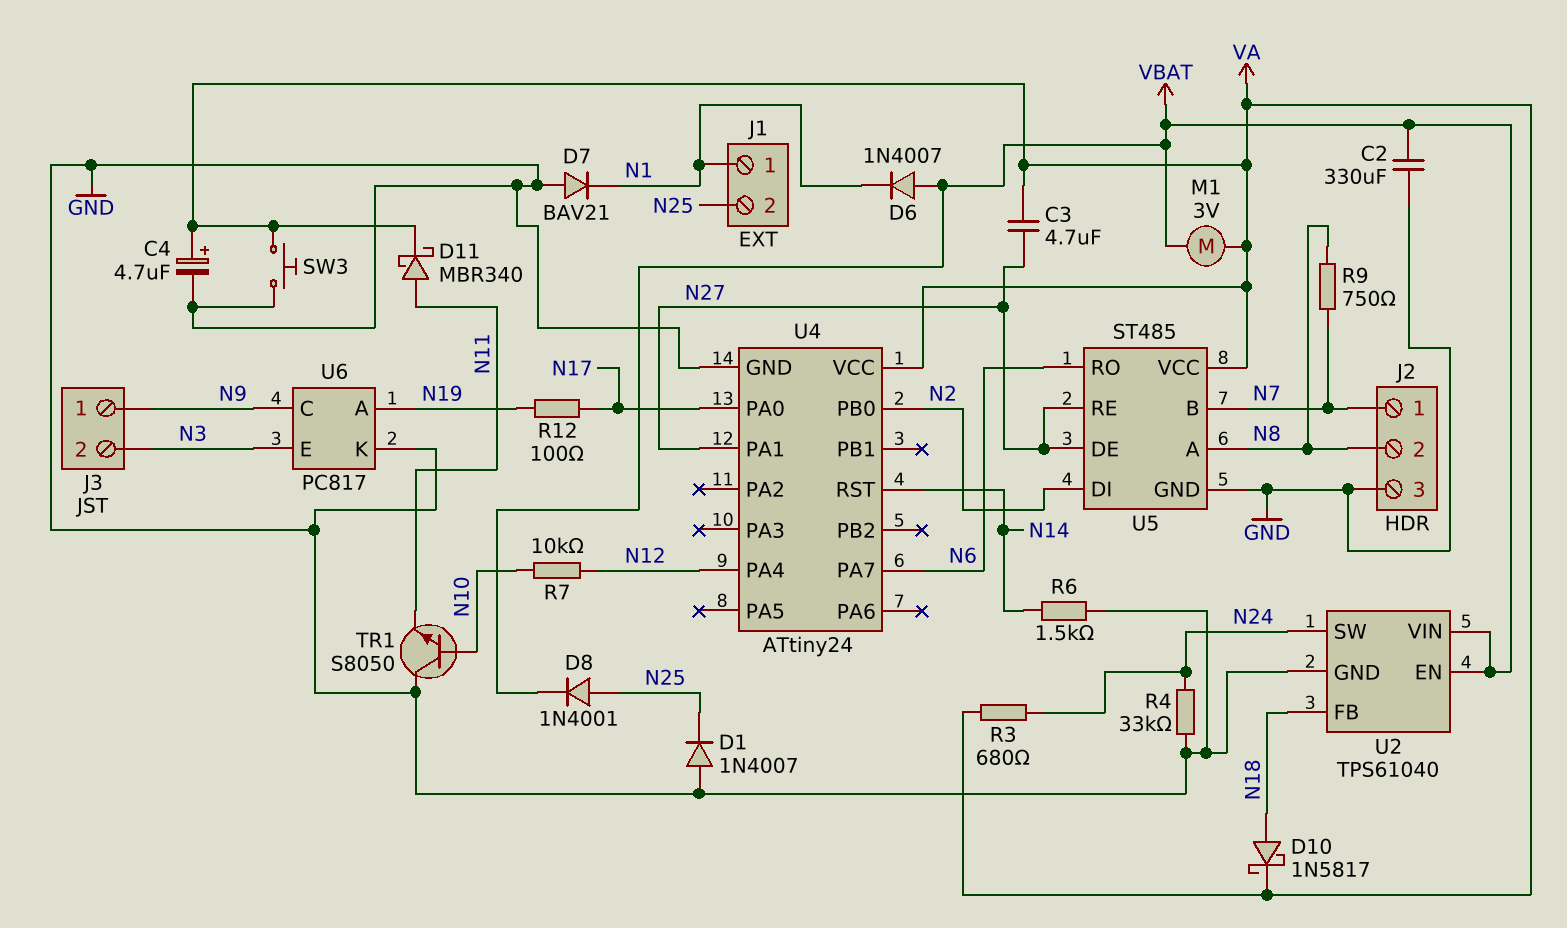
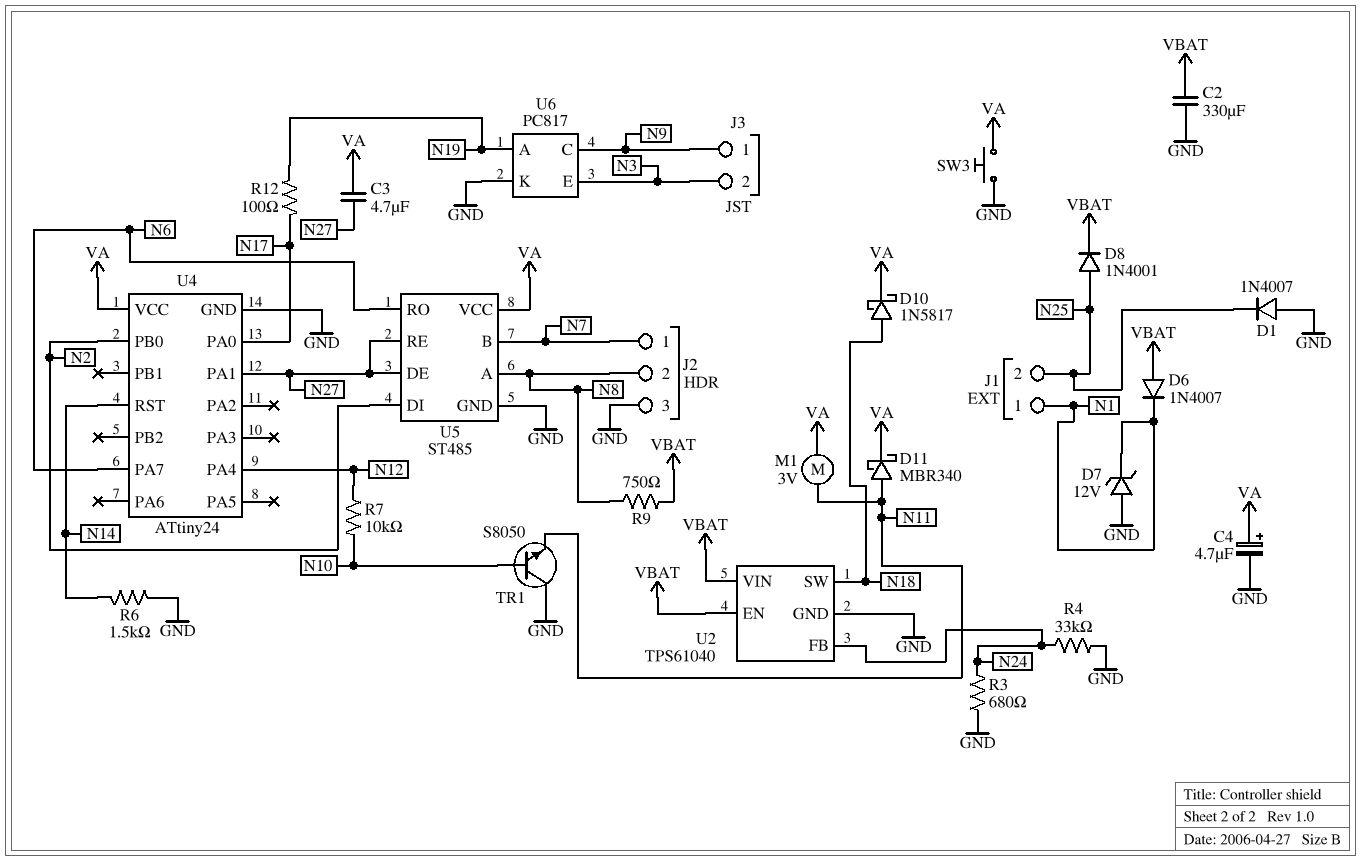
D7: diode BAV21 (A GND, K N1) -> zener 12V (A GND, K N1)
M1: motor 3V (VA, VBAT) -> motor 3V (N11, VA)
R3: 680 (N24, VA) -> 680 (GND, N24)
R9: 750 (N7, N8) -> 750 (N8, VBAT)
U2 pin FB: N18 -> N24
U2 pin SW: N24 -> N18

